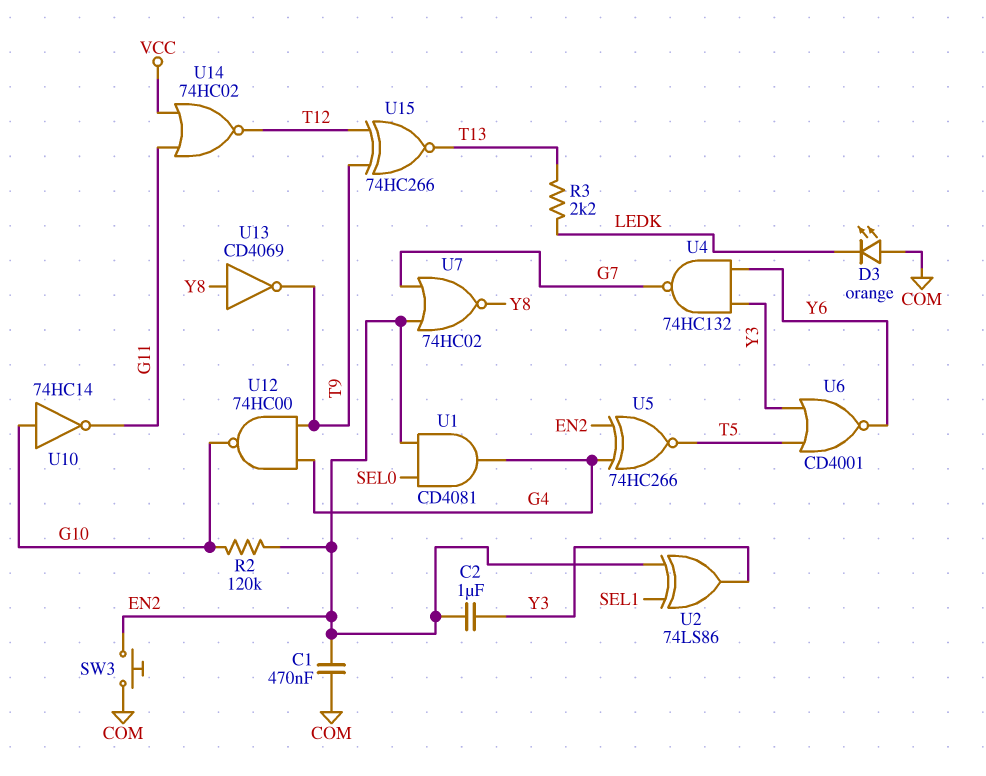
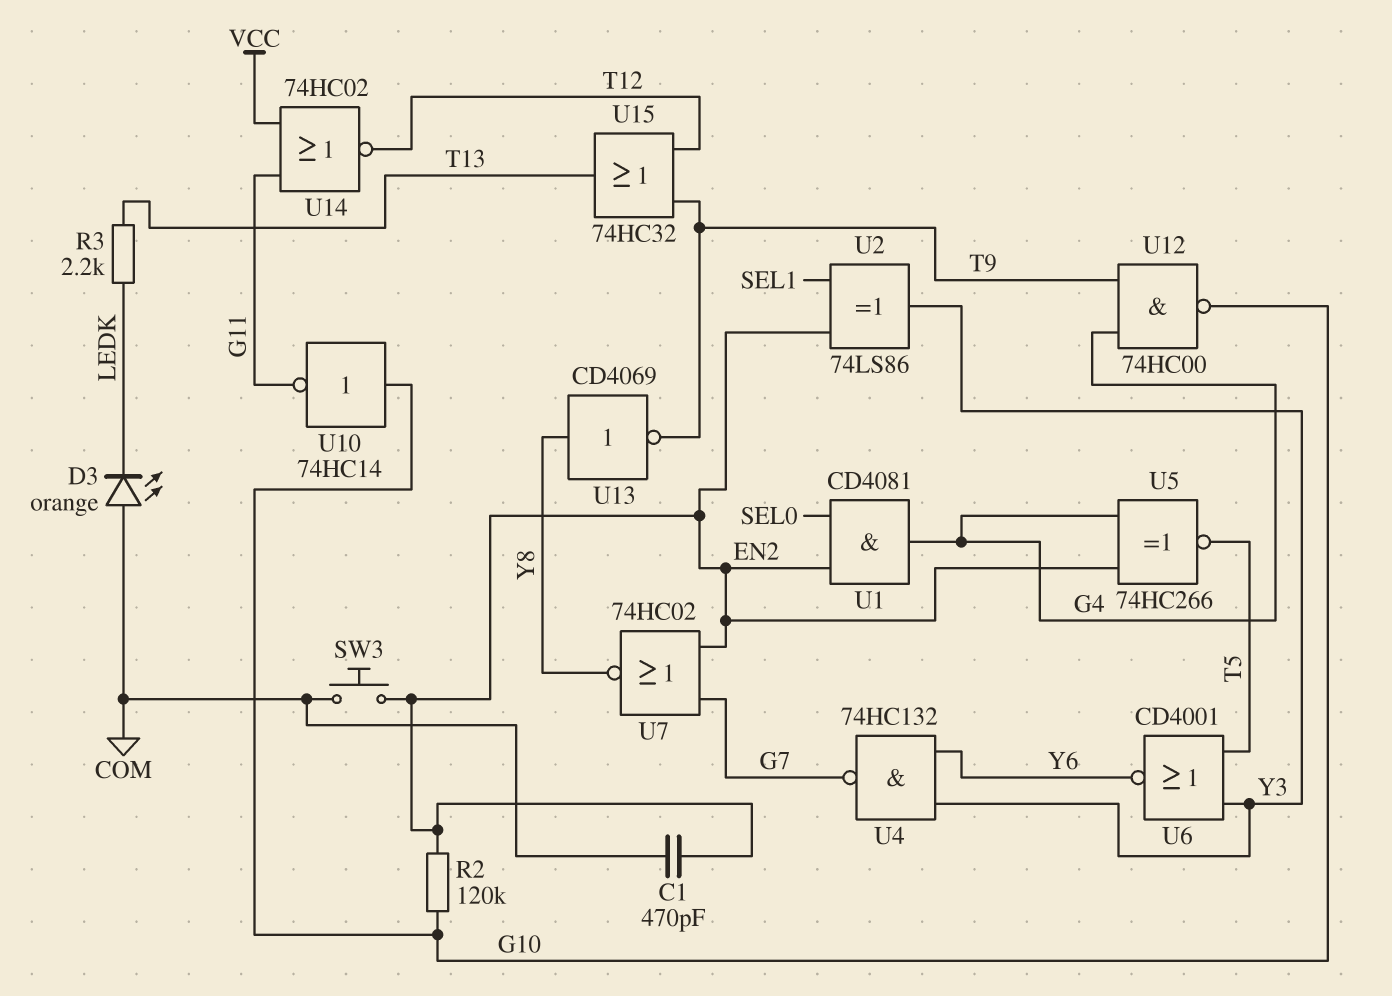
C1: 470nF (COM, EN2) -> 470pF (COM, EN2)
C2: 1uF (EN2, Y3) -> none
U15: XNOR 74HC266 (in T9, in T12, out T13) -> OR 74HC32 (in T9, in T12, out T13)

